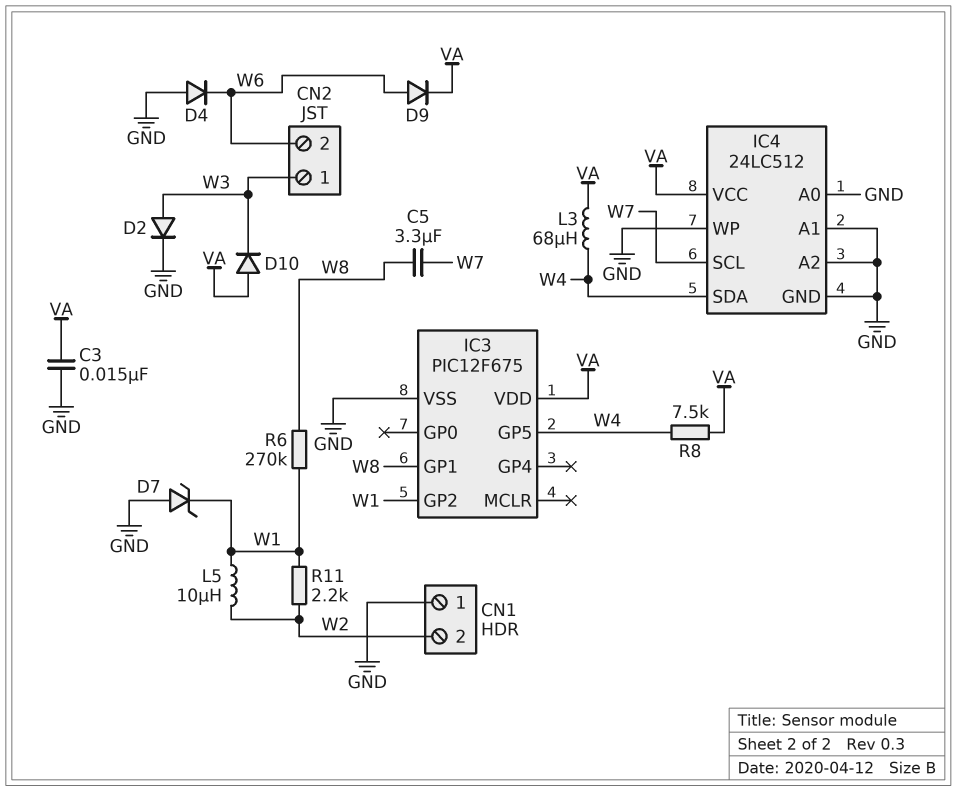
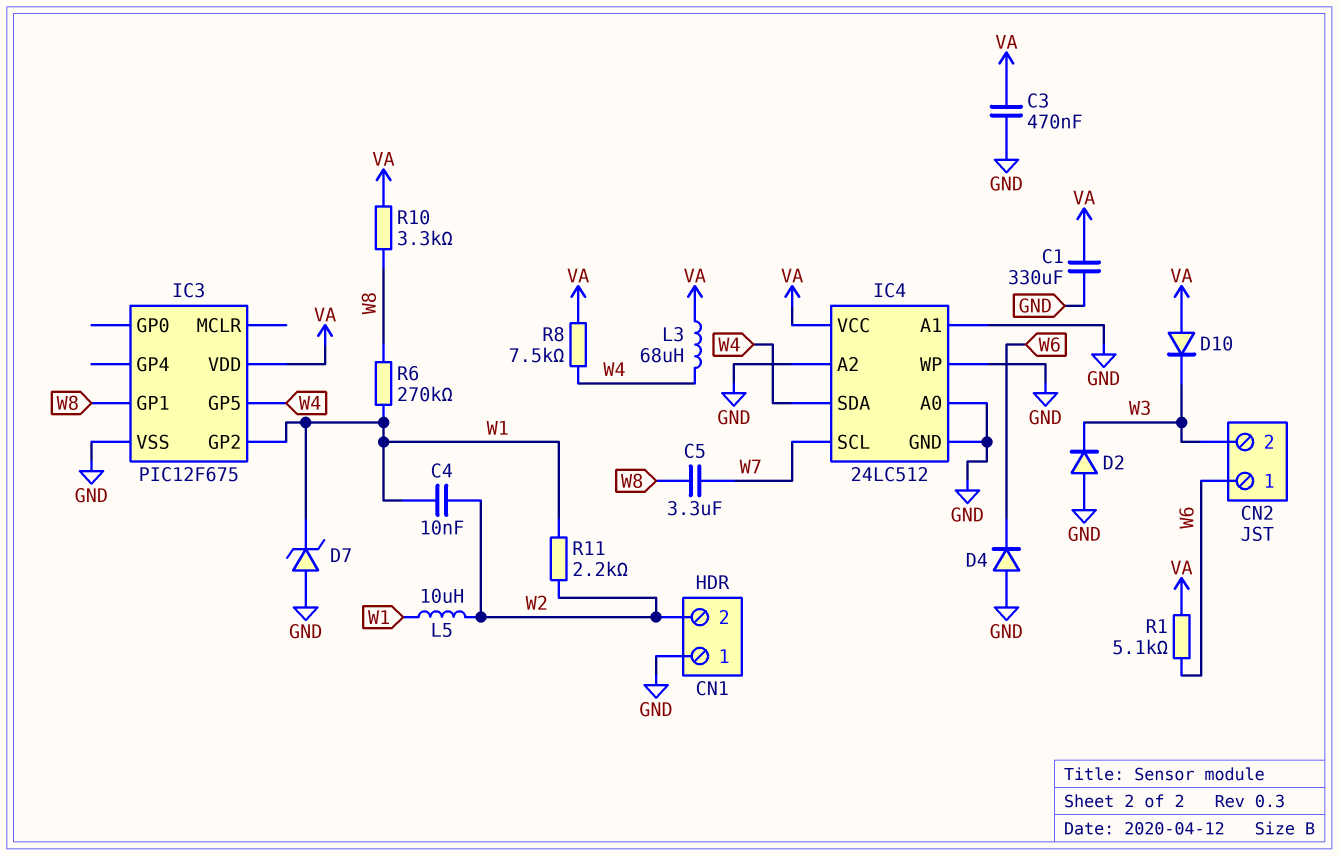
C1: none -> 330uF (GND, VA)
C3: 15nF (GND, VA) -> 470nF (GND, VA)
C4: none -> 10nF (W1, W2)
CN2 pin 1: W3 -> W6
CN2 pin 2: W6 -> W3
D2: diode (A W3, K GND) -> diode (A GND, K W3)
D9: diode (A W6, K VA) -> none
R1: none -> 5.1k (VA, W6)
R10: none -> 3.3k (VA, W8)

